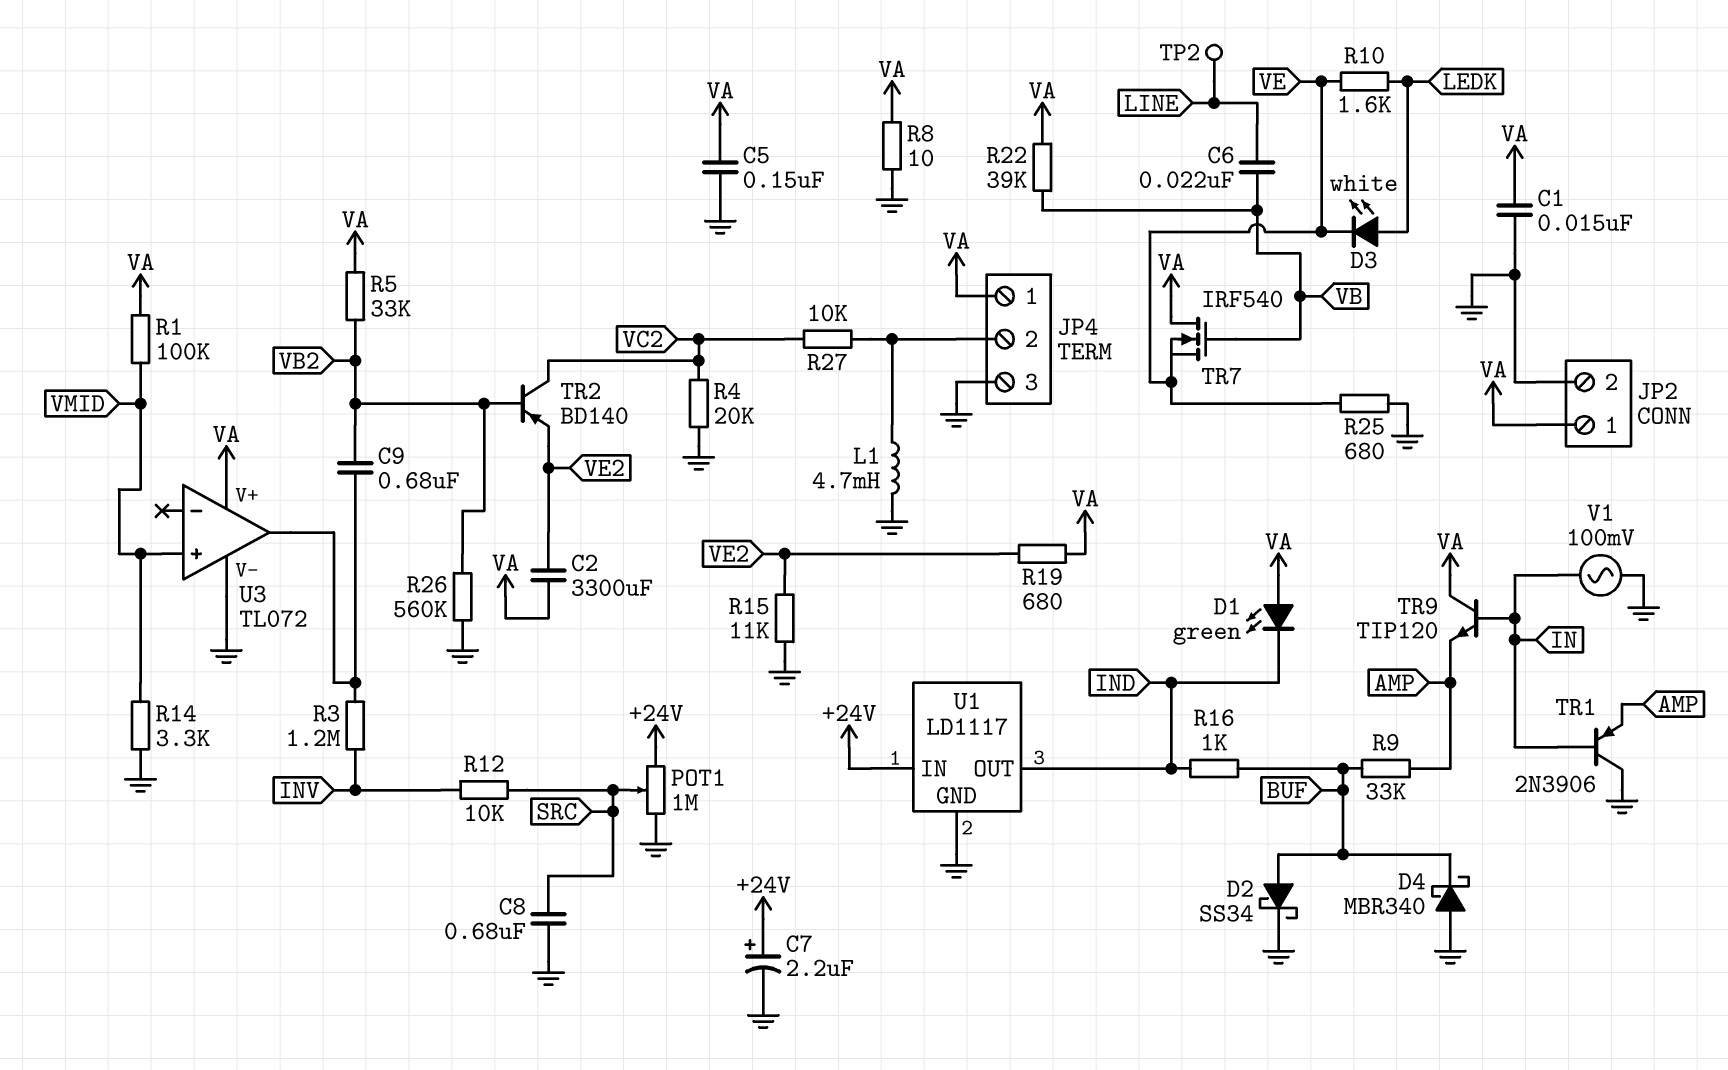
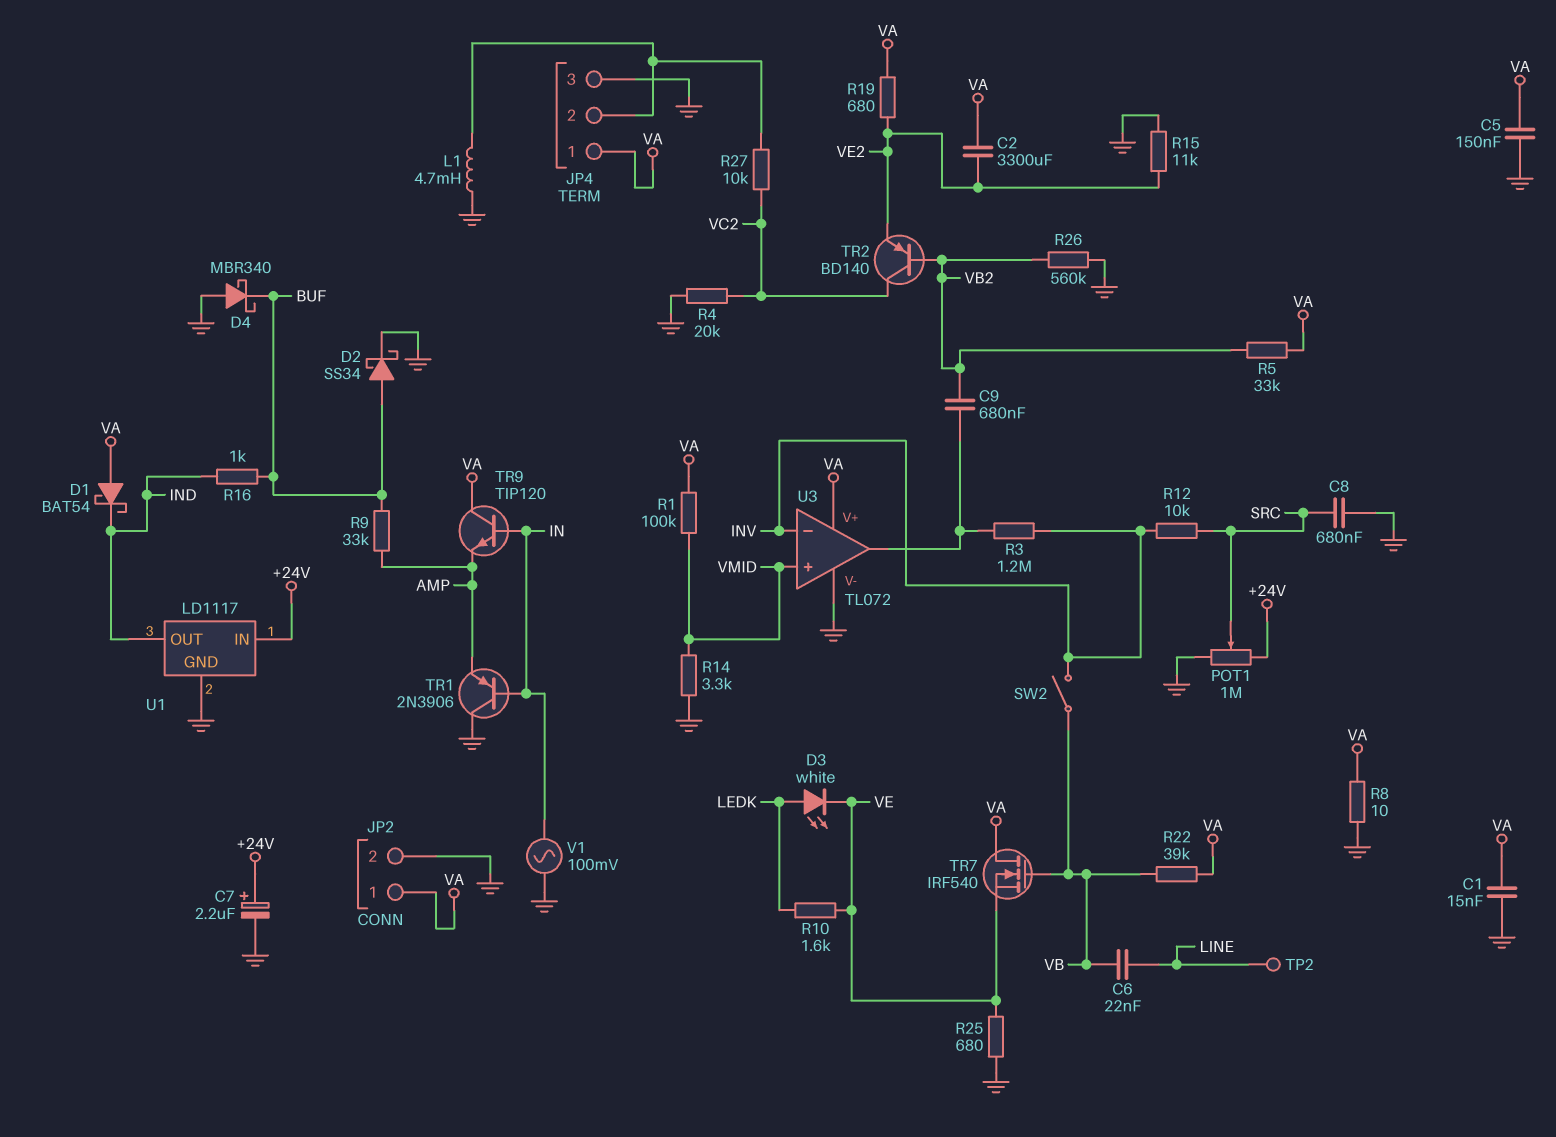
D1: LED green (A VA, K IND) -> schottky BAT54 (A VA, K IND)
SW2: none -> switch (INV, VB)
U3 pin in-: none -> INV

